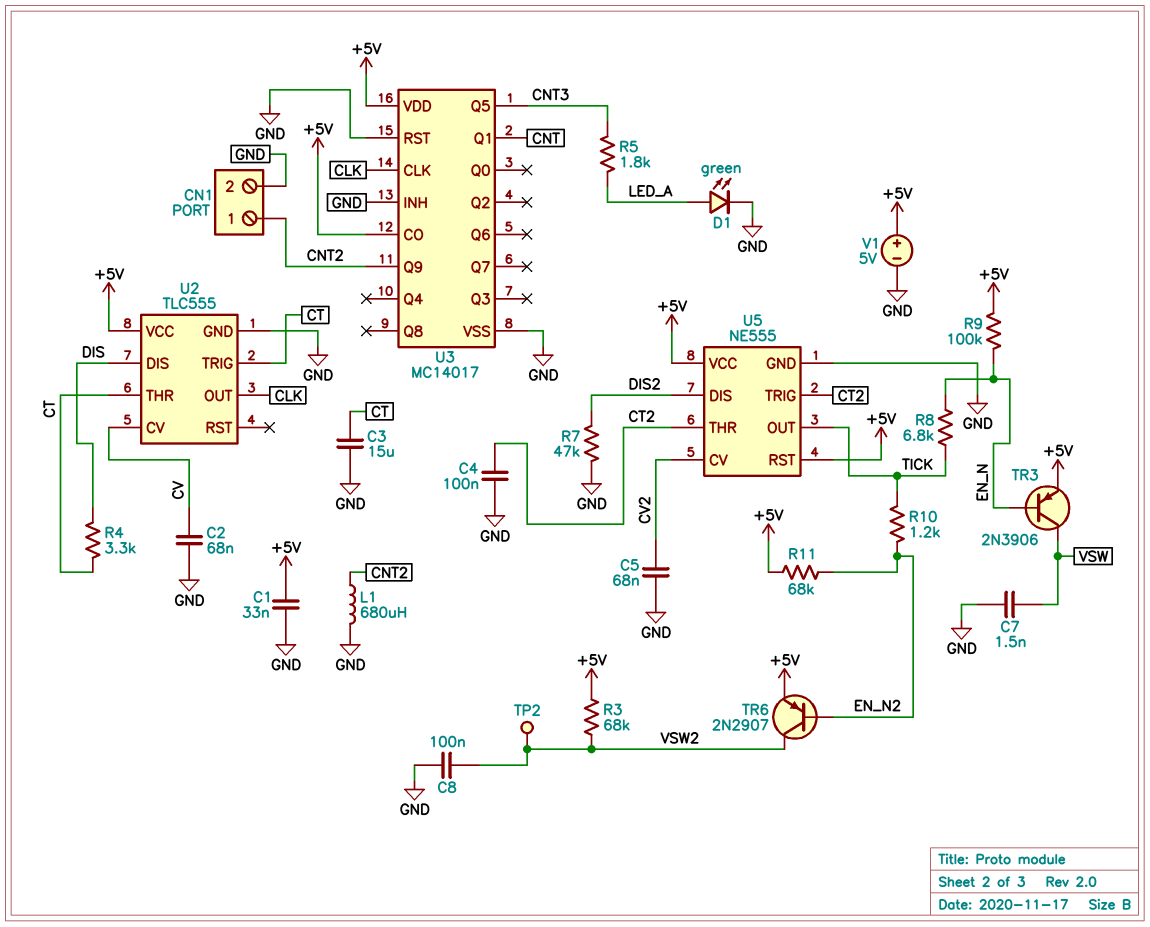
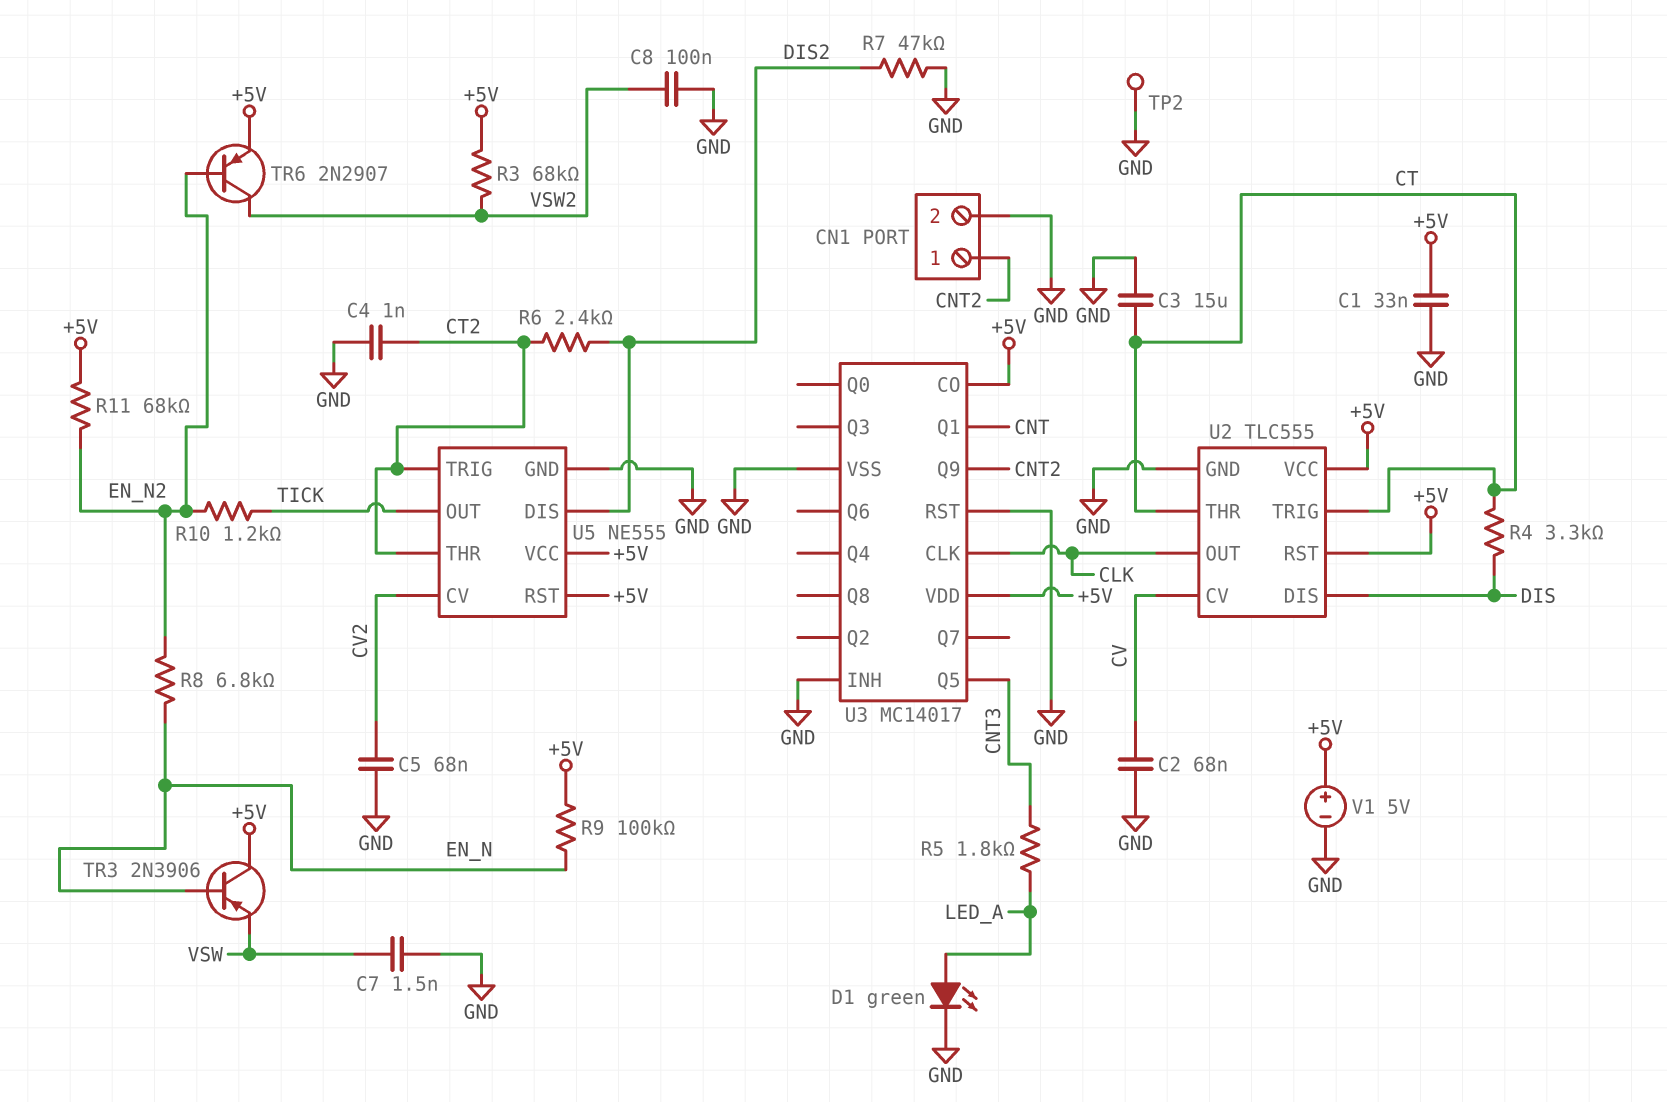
C4: 100nF (CT2, GND) -> 1nF (CT2, GND)
L1: 680uH (CNT2, GND) -> none
R6: none -> 2.4k (CT2, DIS2)
R8: 6.8k (EN_N, TICK) -> 6.8k (EN_N, EN_N2)
TP2: test point (VSW2) -> test point (GND)
TR3: PNP 2N3906 (B EN_N, C VSW, E +5V) -> PNP 2N3906 (B EN_N, C +5V, E VSW)
U2 pin RST: none -> +5V

